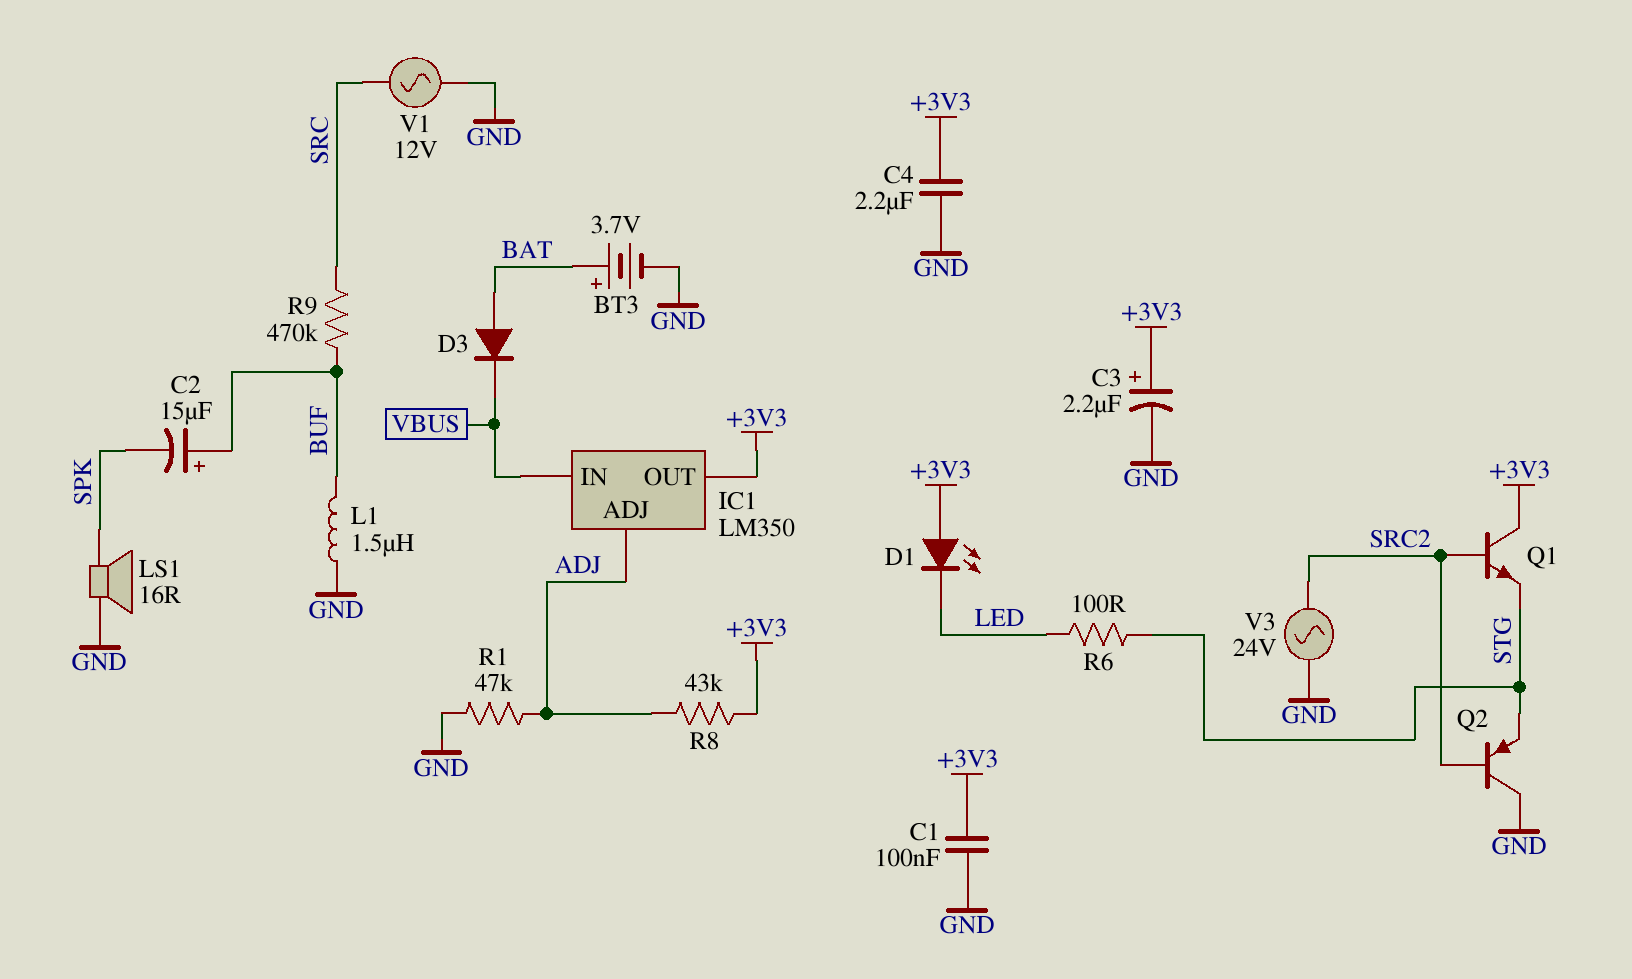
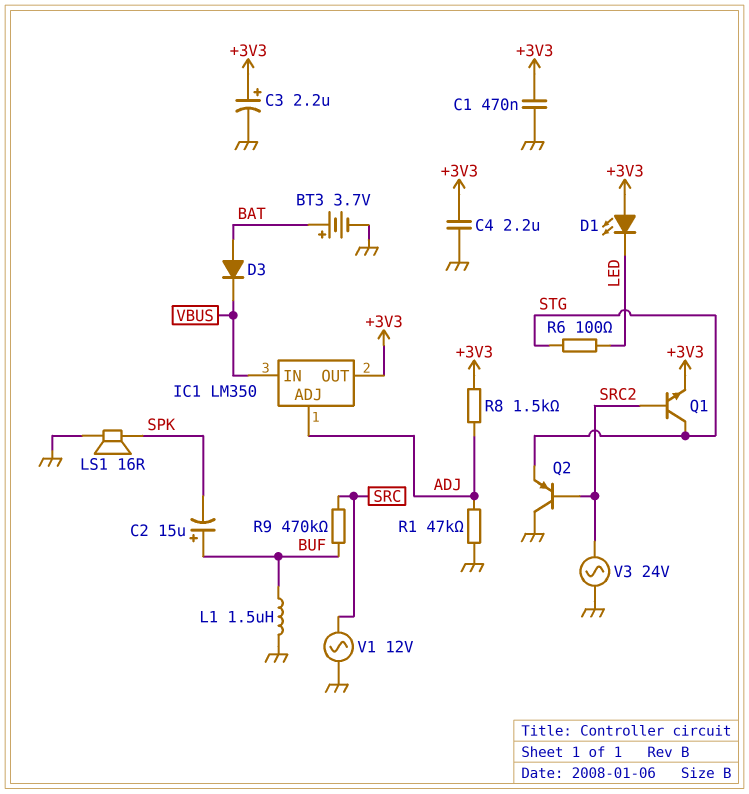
C1: 100nF (+3V3, GND) -> 470nF (+3V3, GND)
Q1: NPN (B SRC2, C +3V3, E STG) -> NPN (B SRC2, C STG, E +3V3)
R8: 43k (+3V3, ADJ) -> 1.5k (+3V3, ADJ)

